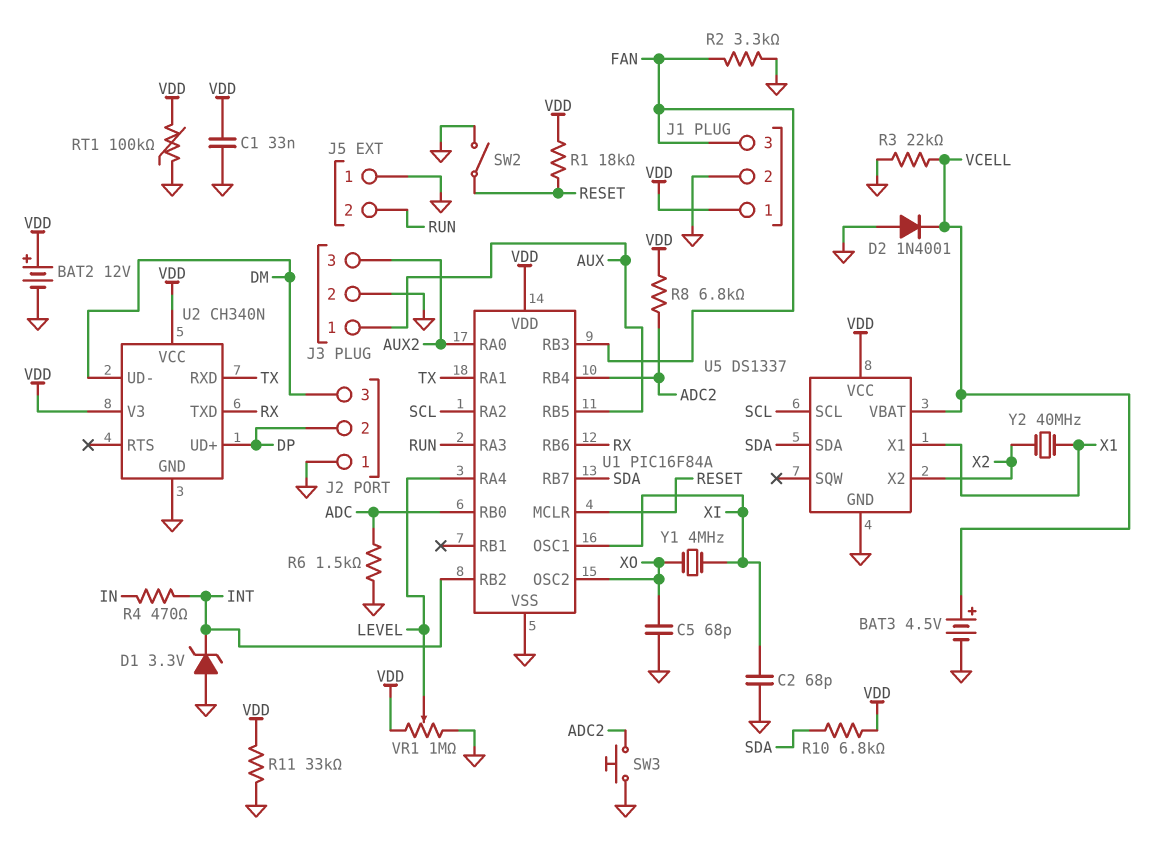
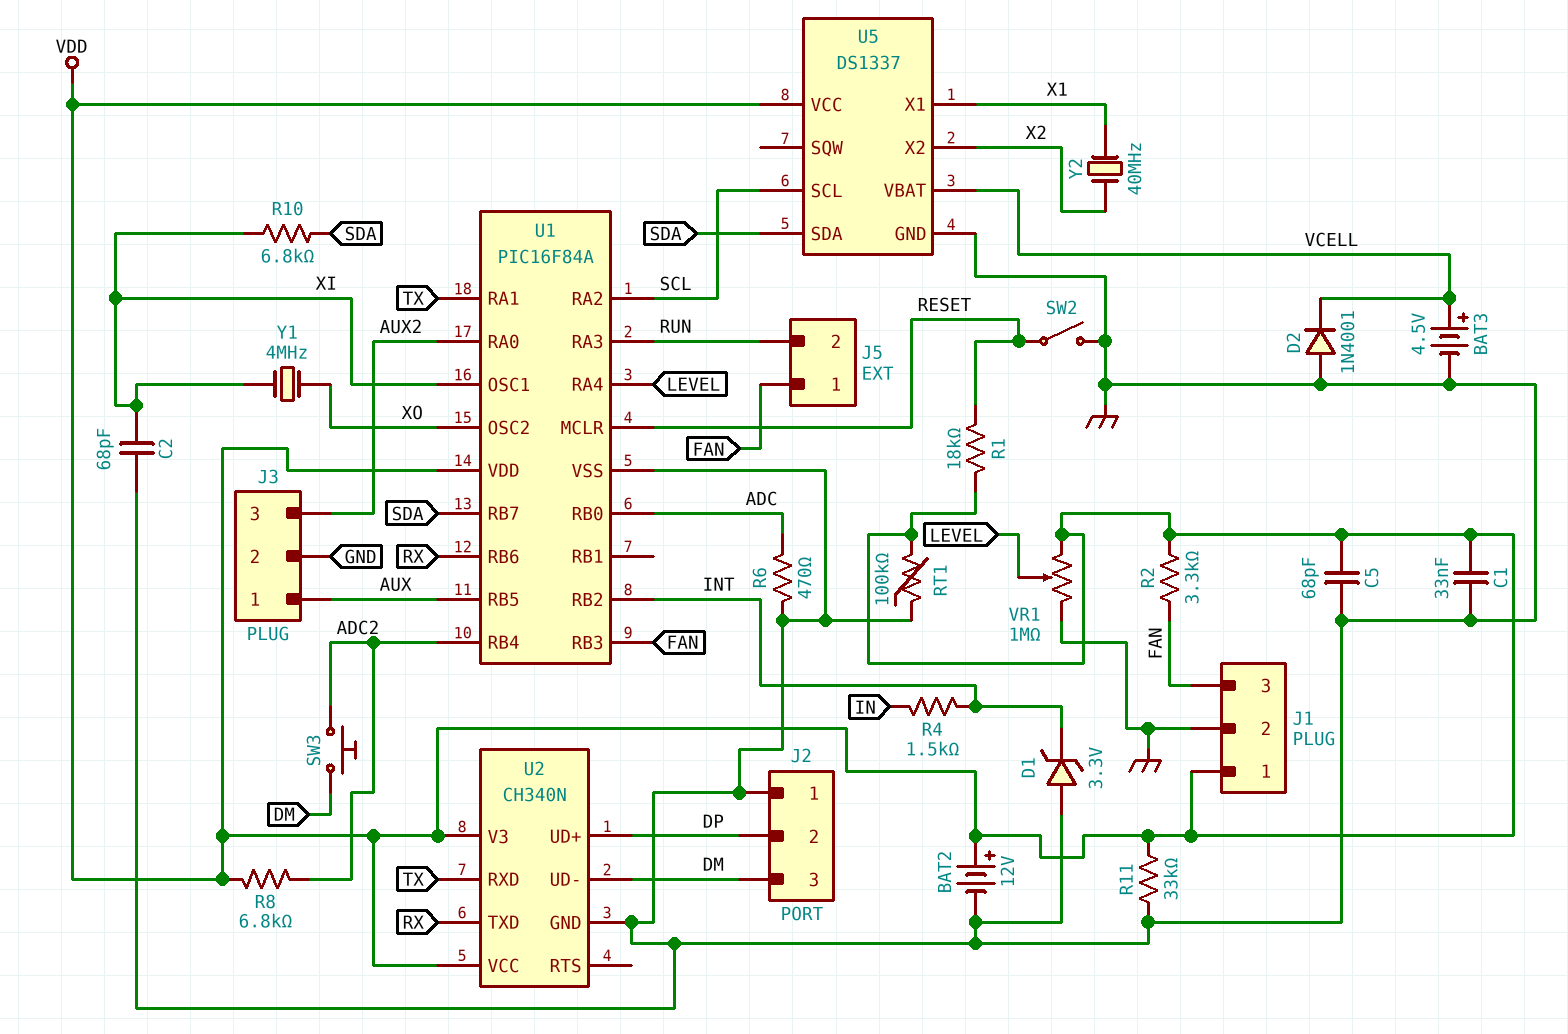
C5: 68pF (GND, XO) -> 68pF (GND, VDD)
J5 pin 1: GND -> FAN
R2: 3.3k (FAN, GND) -> 3.3k (FAN, VDD)
R3: 22k (GND, VCELL) -> none
R4: 470 (IN, INT) -> 1.5k (IN, INT)
R6: 1.5k (ADC, GND) -> 470 (ADC, GND)
R10: 6.8k (SDA, VDD) -> 6.8k (SDA, XI)
SW3: button (ADC2, GND) -> button (ADC2, DM)

